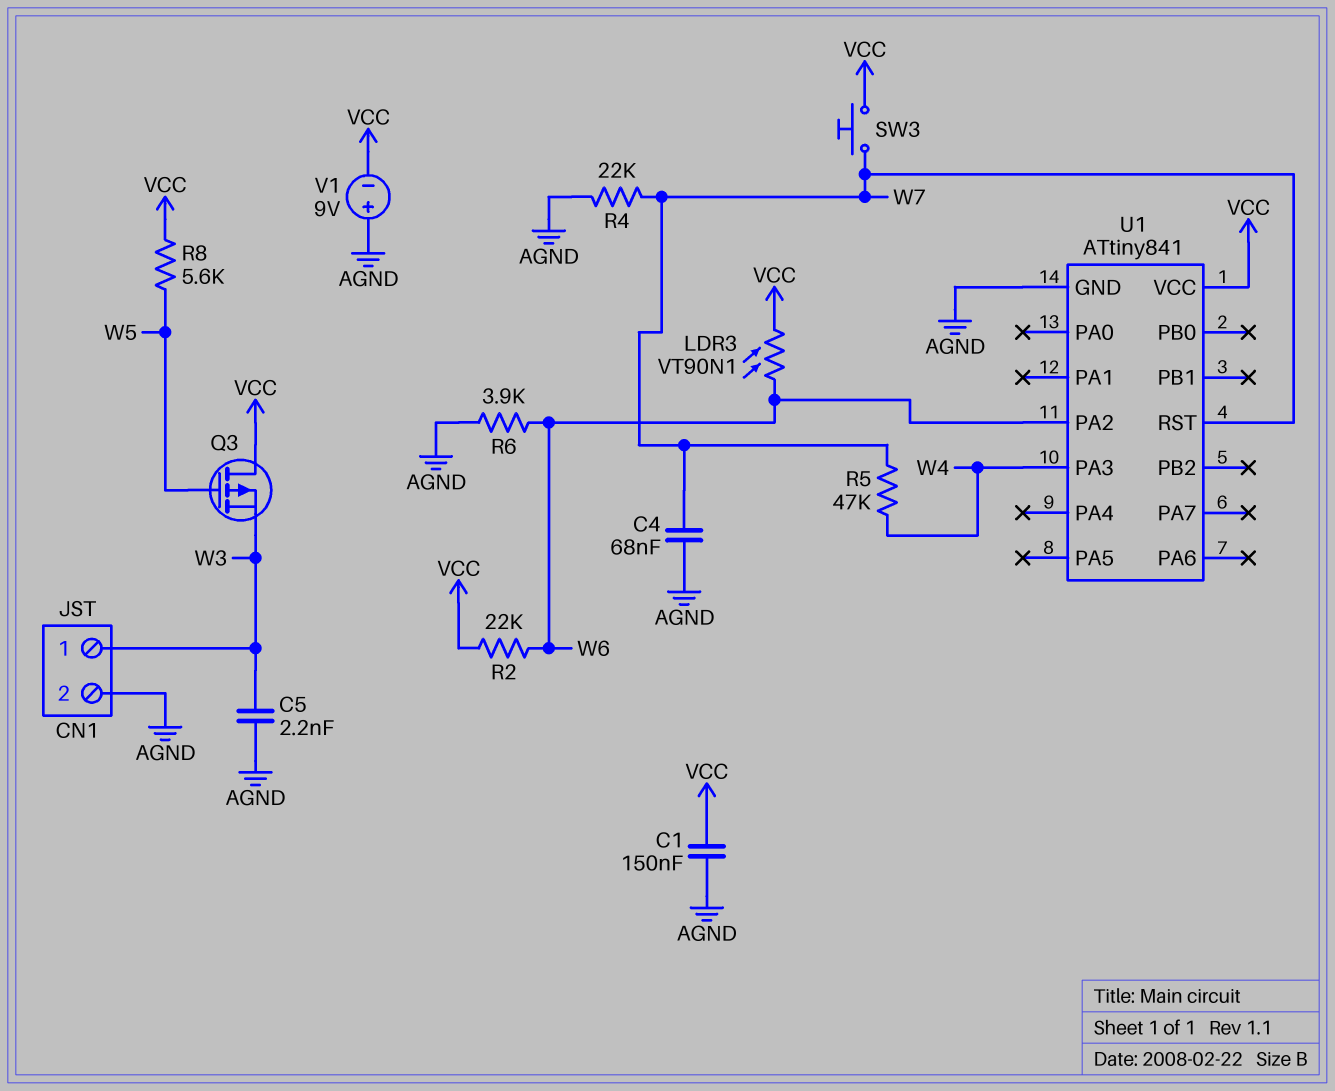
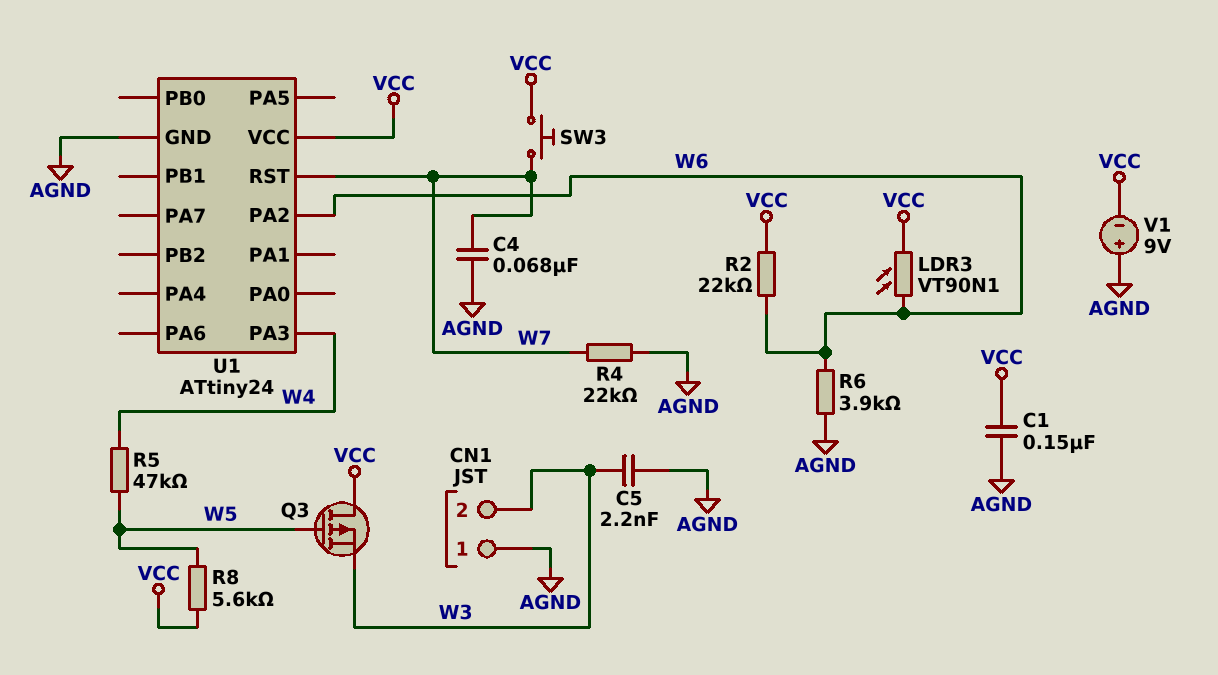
CN1 pin 1: W3 -> AGND
CN1 pin 2: AGND -> W3
R5: 47k (W4, W7) -> 47k (W4, W5)
U1: ATtiny841 -> ATtiny24

